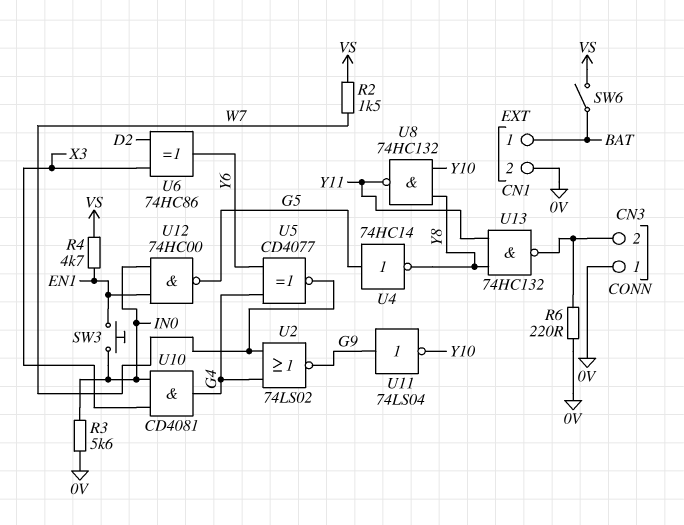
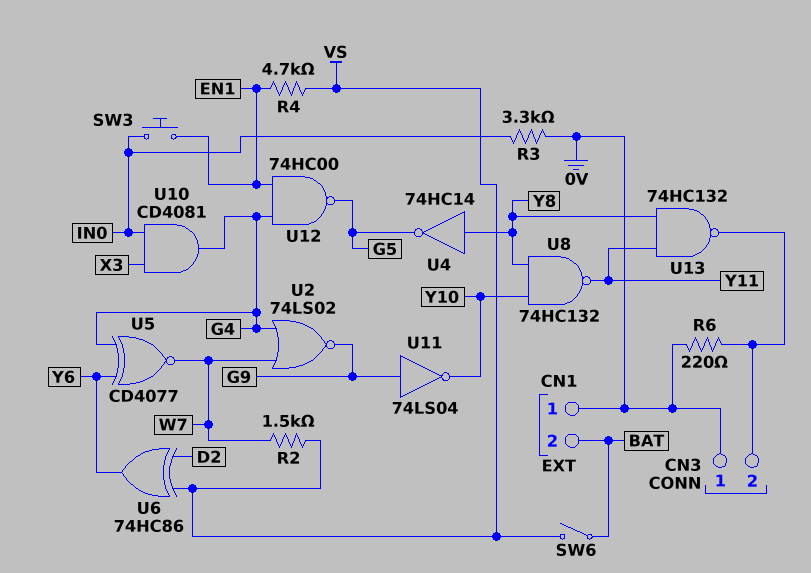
CN1 pin 1: BAT -> 0V
CN1 pin 2: 0V -> BAT
R3: 5.6k (0V, IN0) -> 3.3k (0V, IN0)
U4: NOT 74HC14 (in G5, out Y8) -> NOT 74HC14 (in Y8, out G5)
U6: XOR 74HC86 (in D2, in X3, out Y6) -> XOR 74HC86 (in D2, in VS, out Y6)
U12: NAND 74HC00 (in EN1, in IN0, out G5) -> NAND 74HC00 (in EN1, in G4, out G5)

